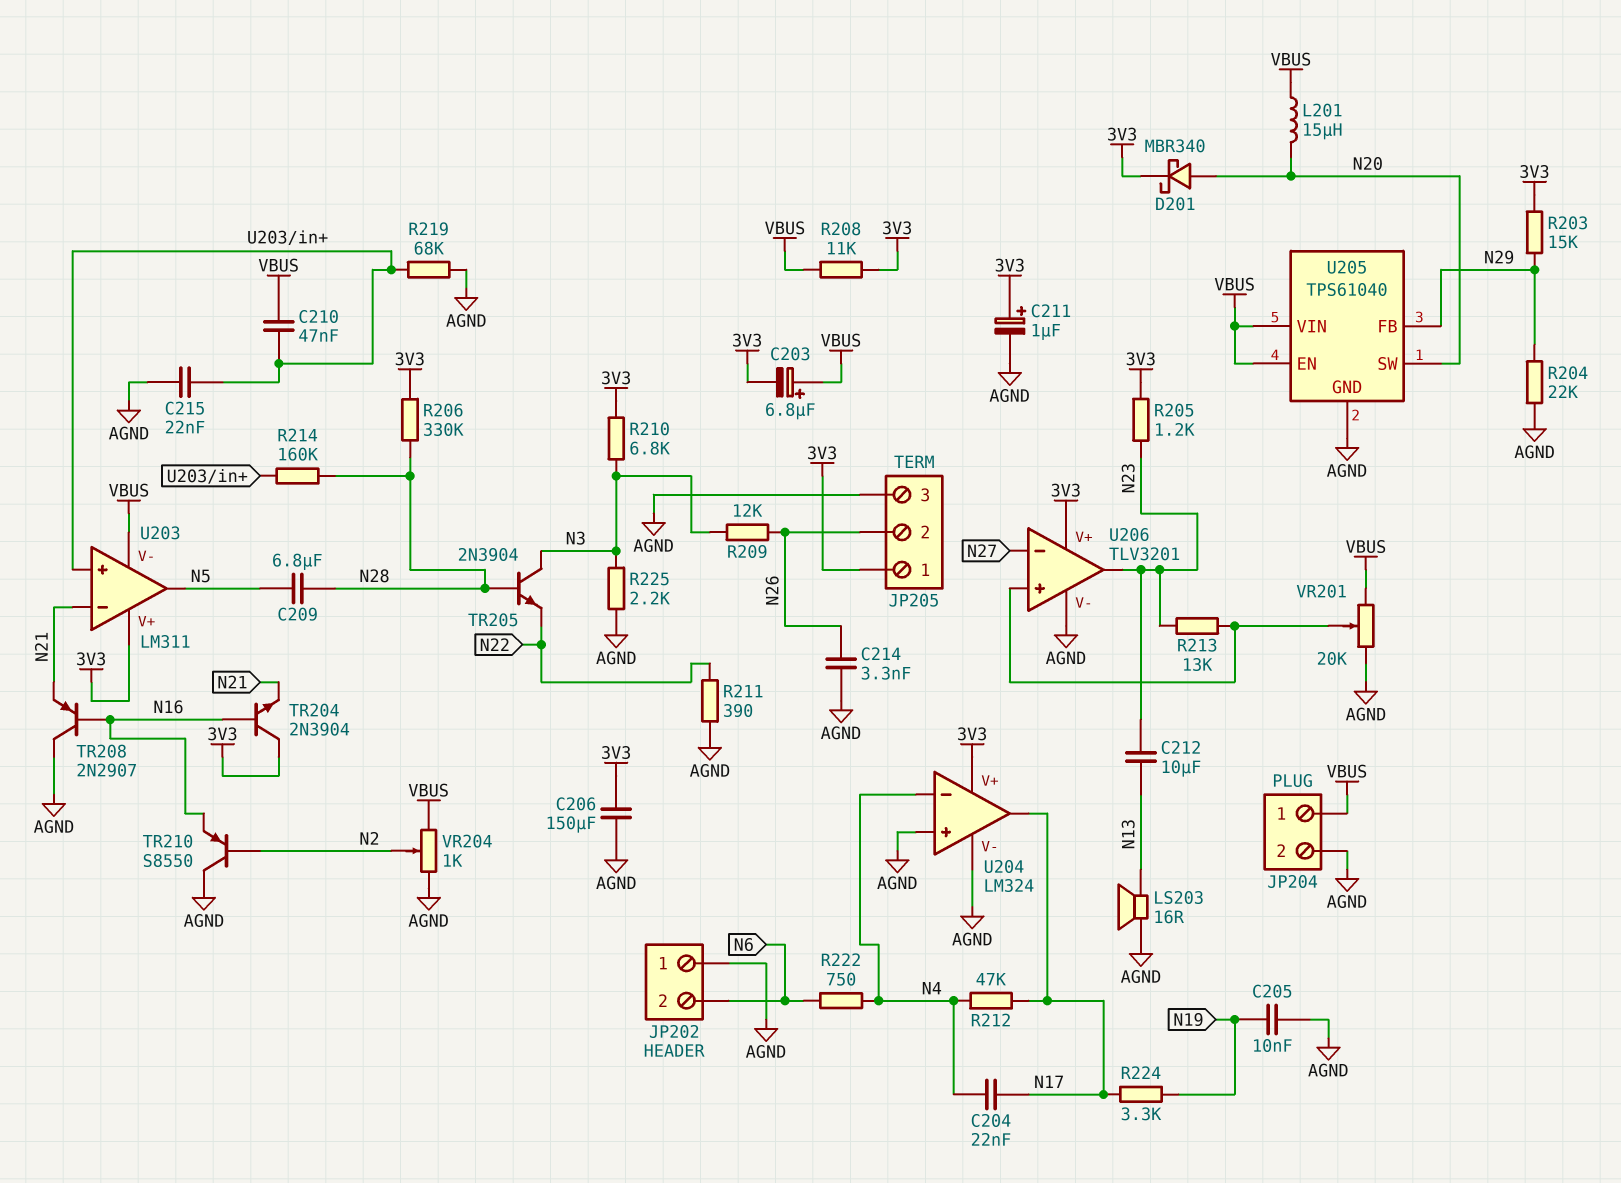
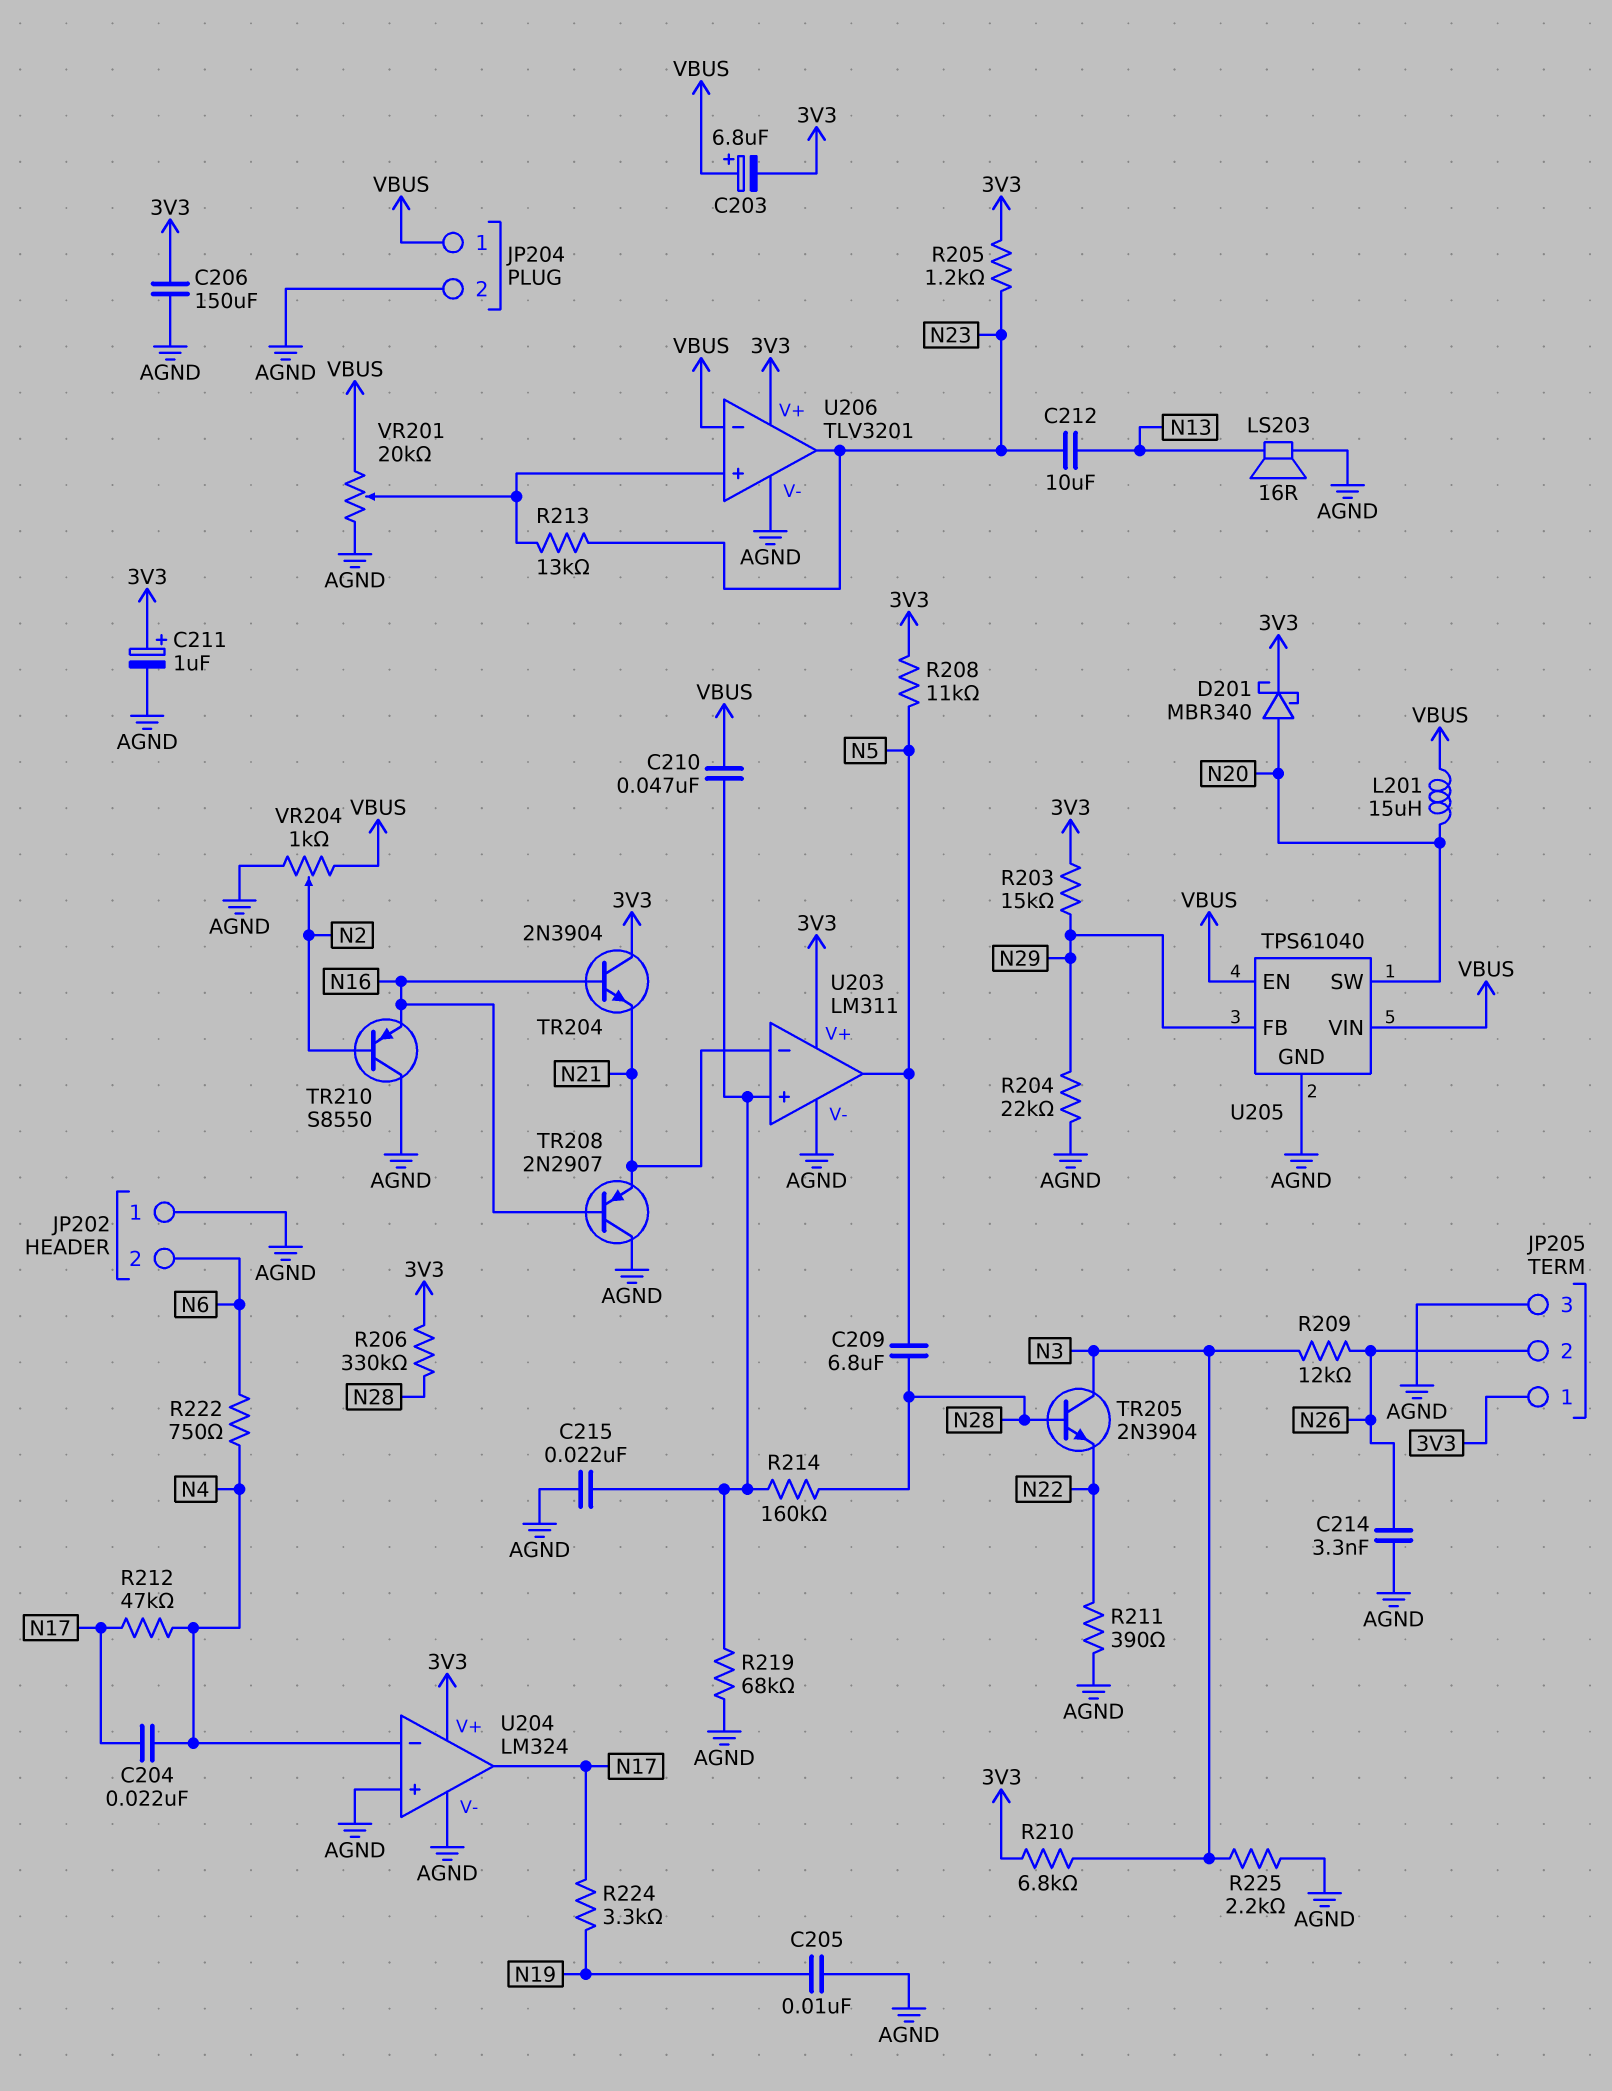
R208: 11k (3V3, VBUS) -> 11k (3V3, N5)
U203 pin V-: VBUS -> AGND
U206 pin in-: N27 -> VBUS

